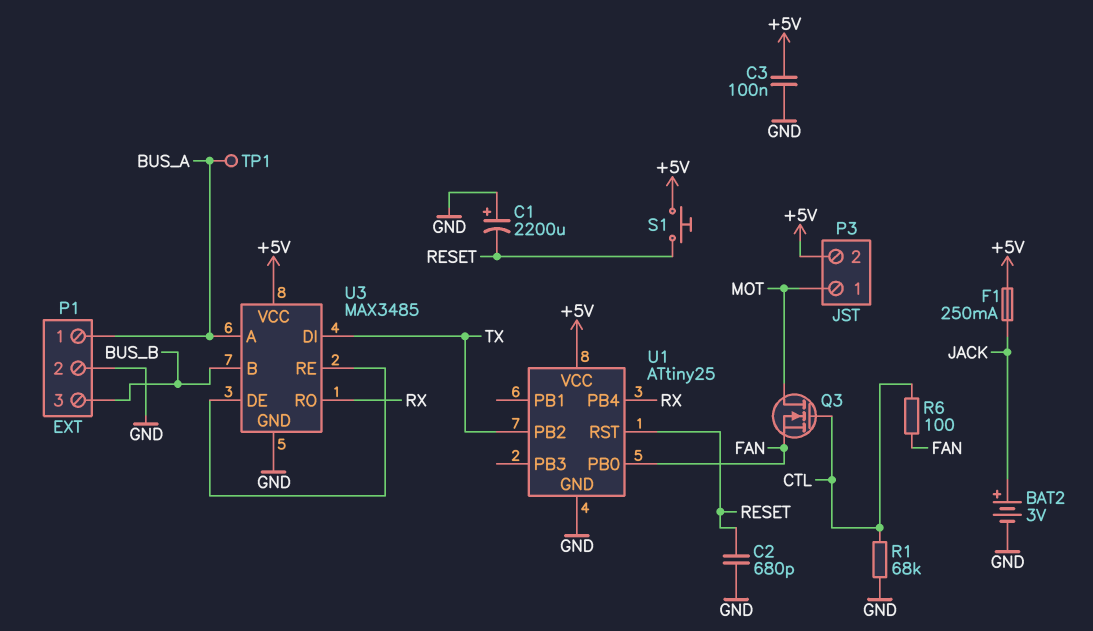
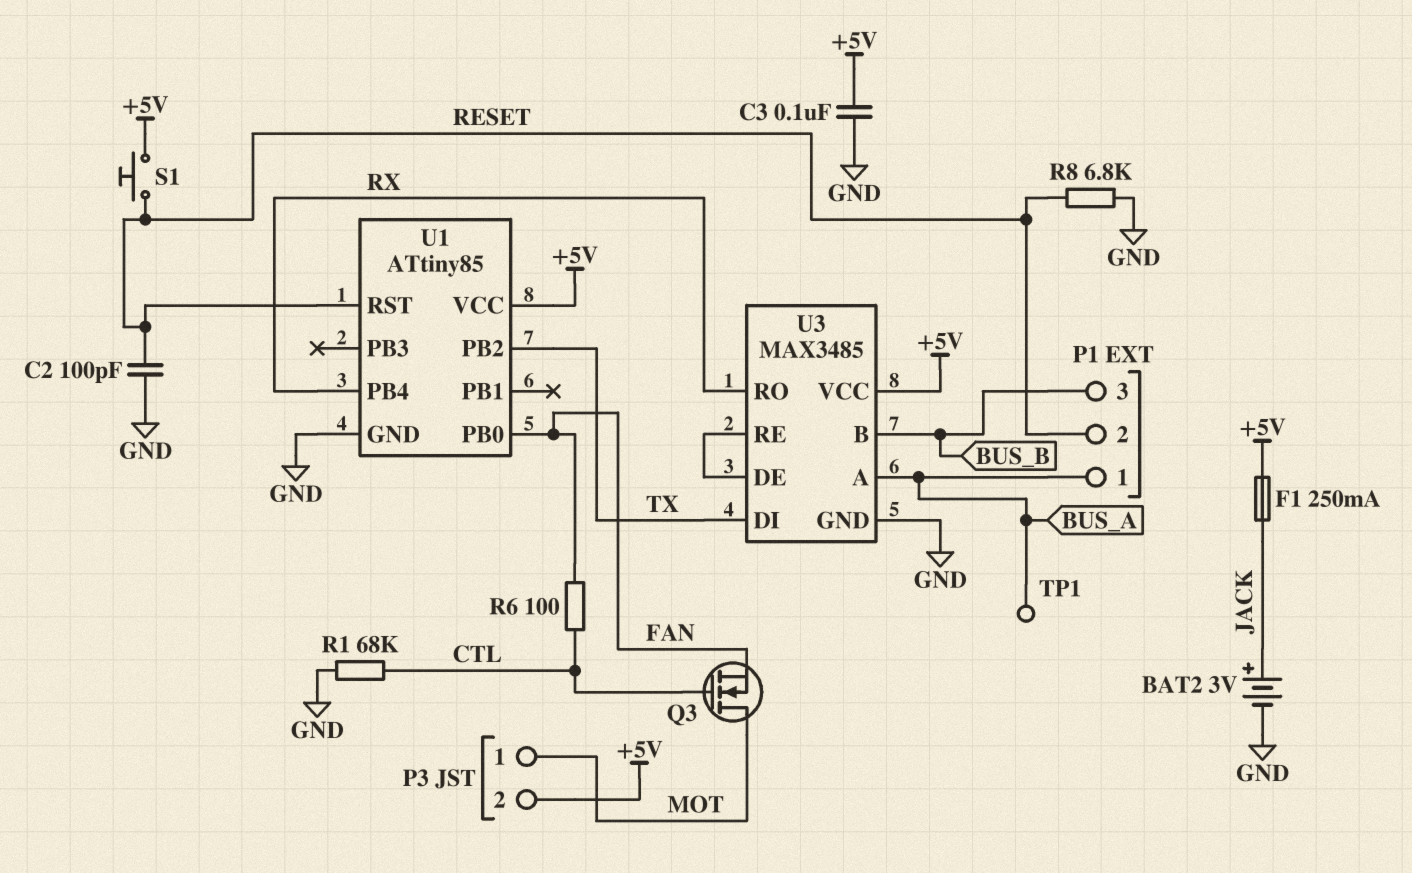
C1: 2200uF (plus GND, minus RESET) -> none
C2: 680pF (GND, RESET) -> 100pF (GND, RESET)
P1 pin 2: GND -> RESET
R8: none -> 6.8k (GND, RESET)
U1: ATtiny25 -> ATtiny85

